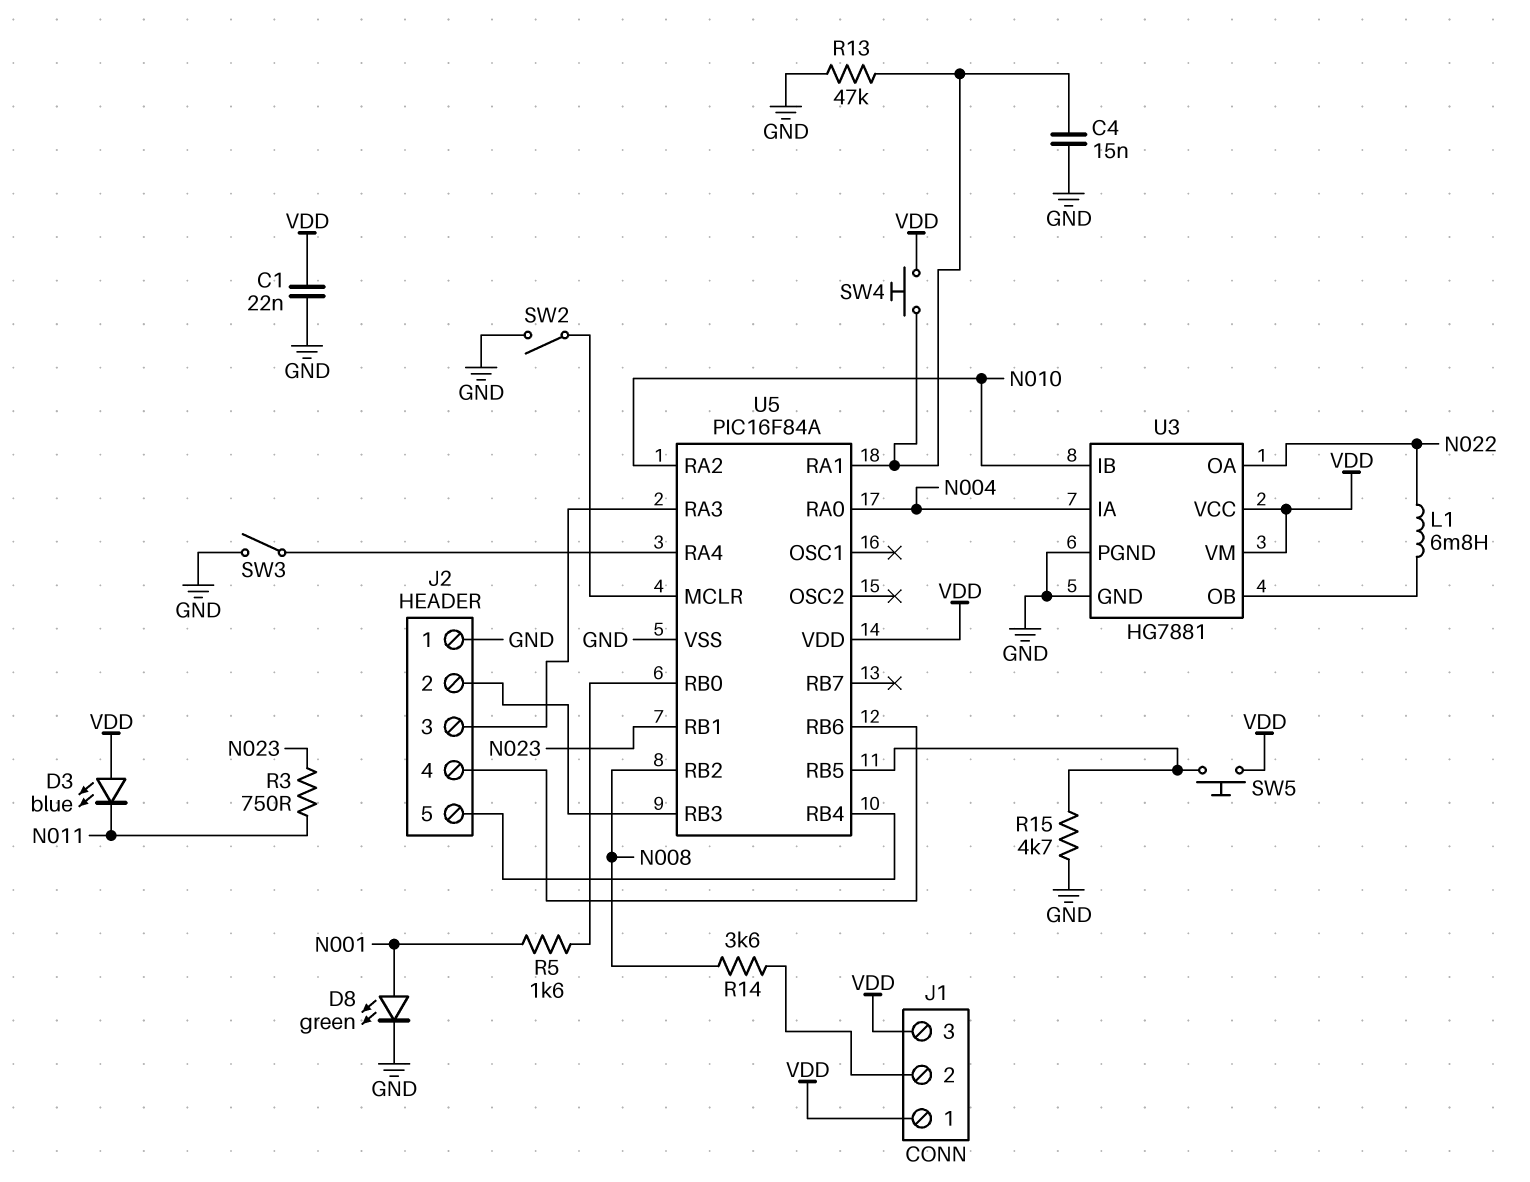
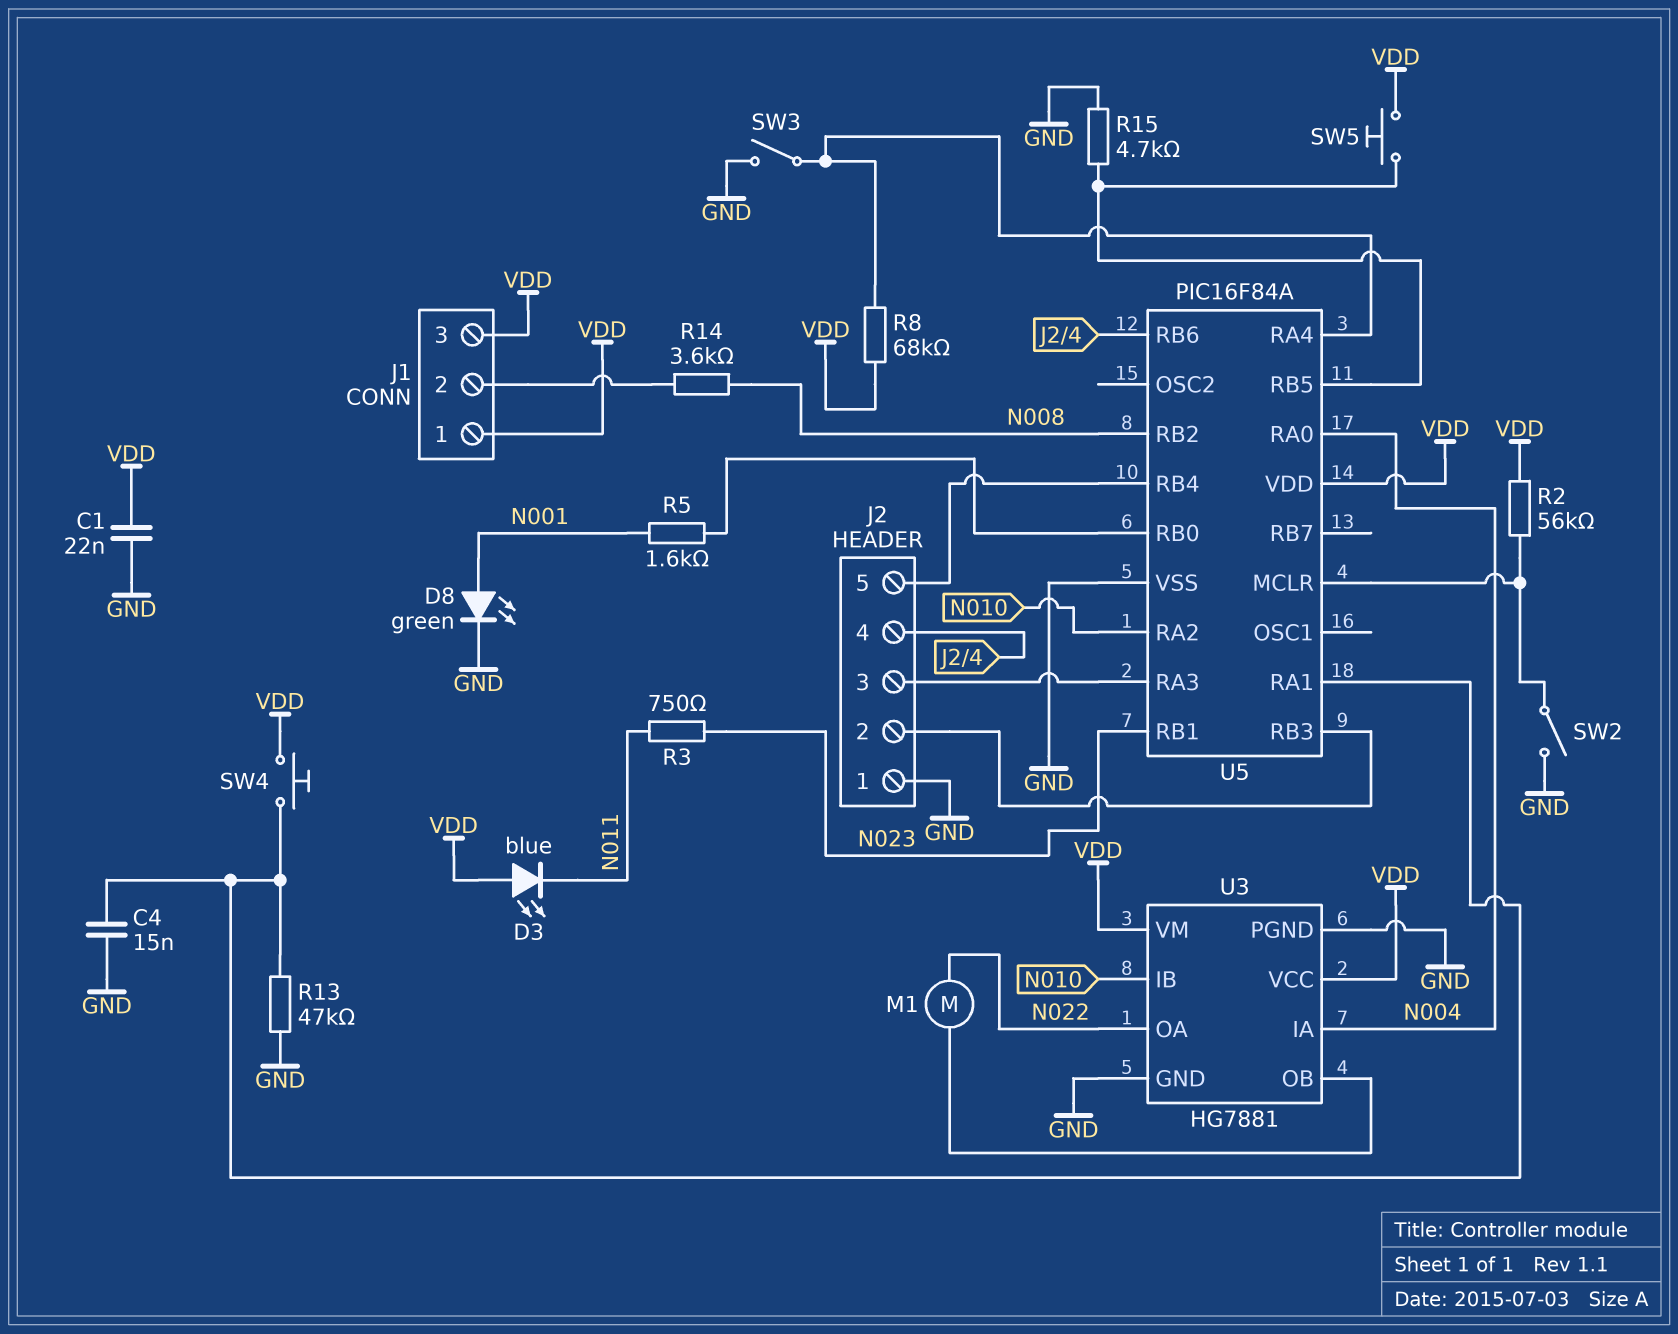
L1: 6.8mH (N022, U3/OB) -> none
M1: none -> motor (N022, U3/OB)
R2: none -> 56k (U5/MCLR, VDD)
R8: none -> 68k (U5/RA4, VDD)

